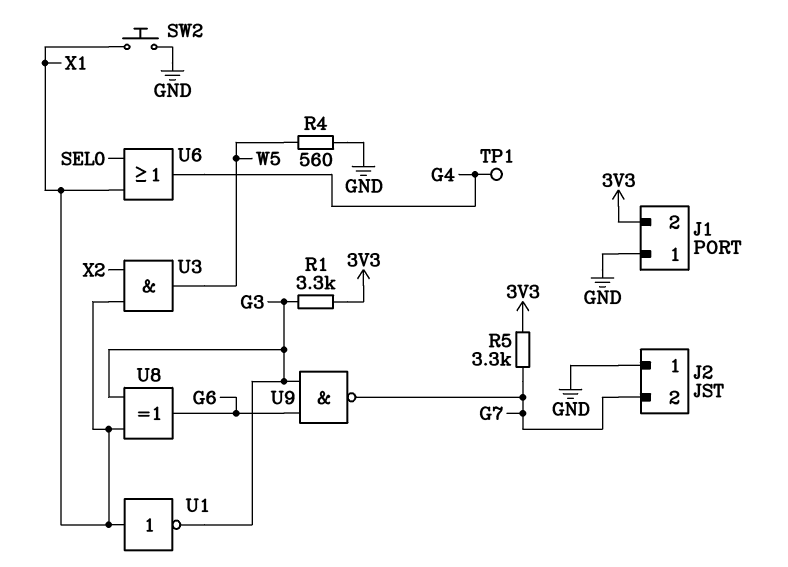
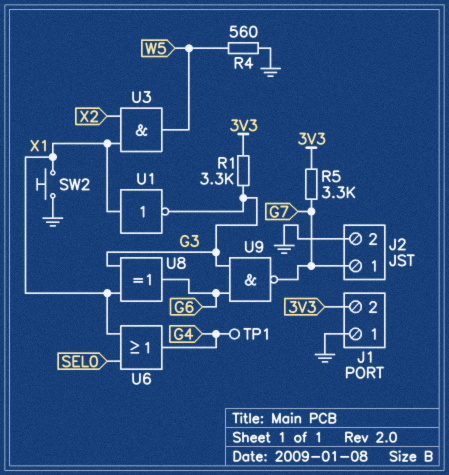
J2 pin 1: GND -> G7
J2 pin 2: G7 -> GND

